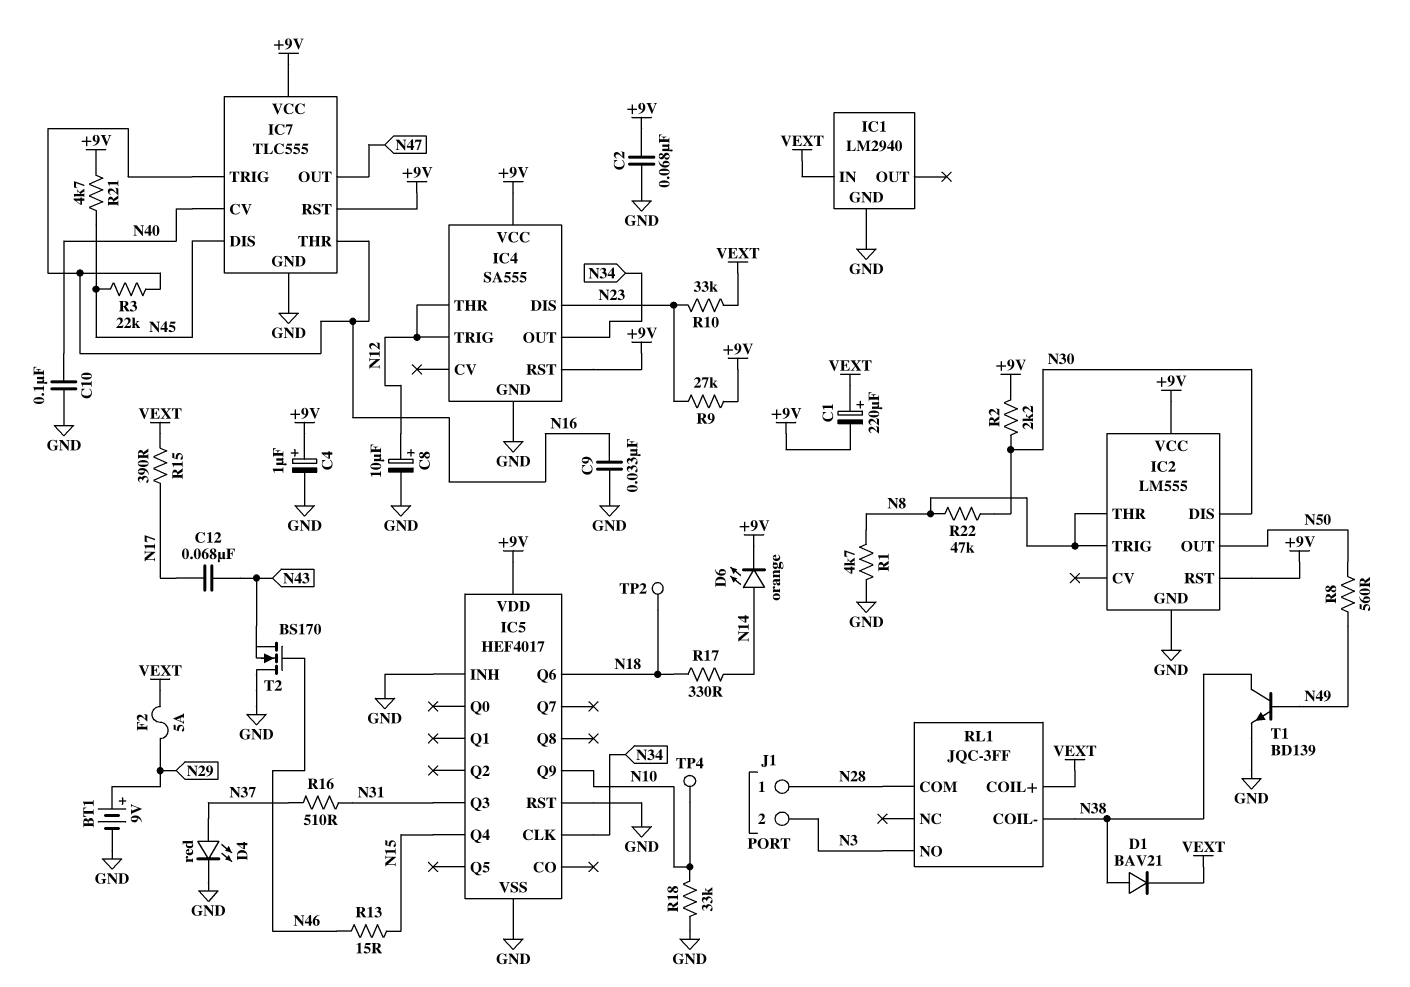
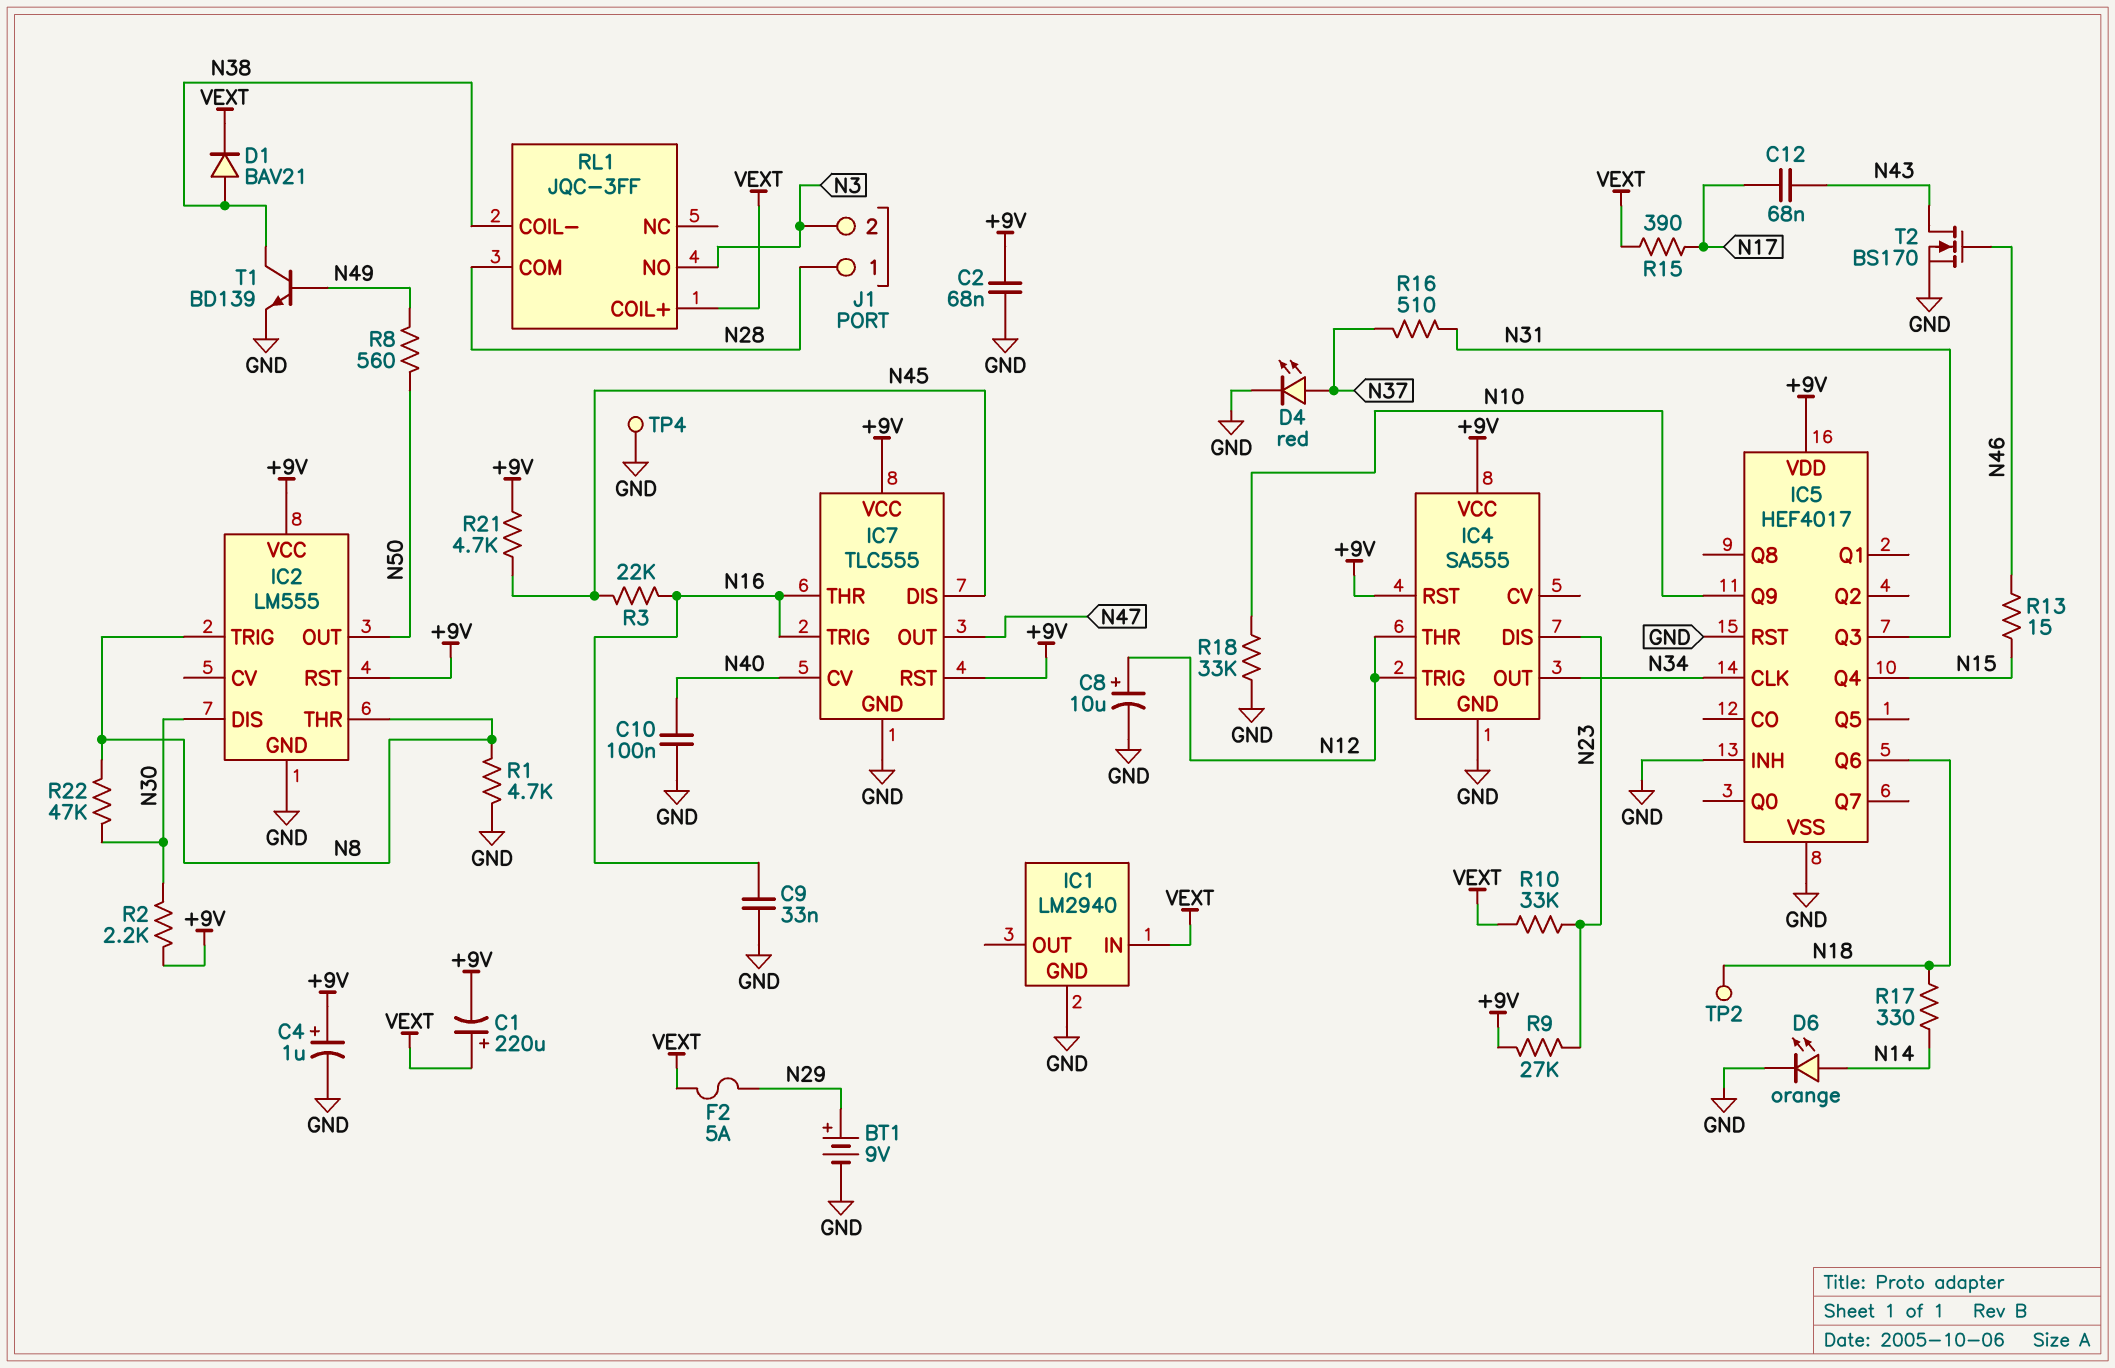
D6: LED orange (A N14, K +9V) -> LED orange (A N14, K GND)
T2: NMOS BS170 (G N46, D GND, S N43) -> NMOS BS170 (G N46, D N43, S GND)
TP4: test point (N10) -> test point (GND)

